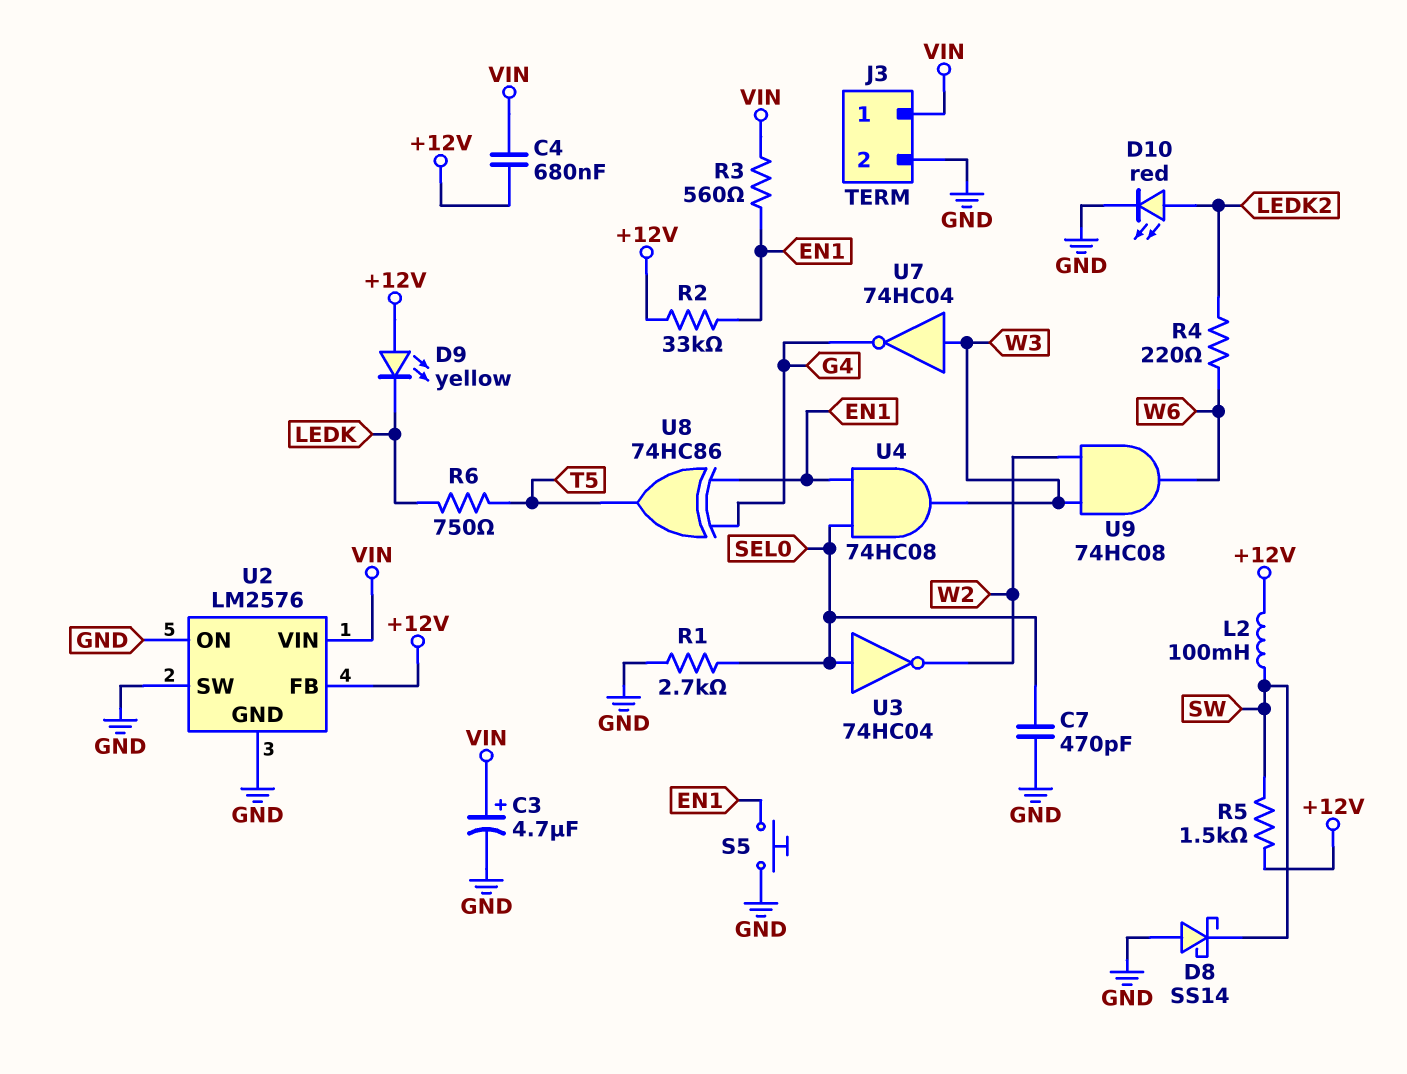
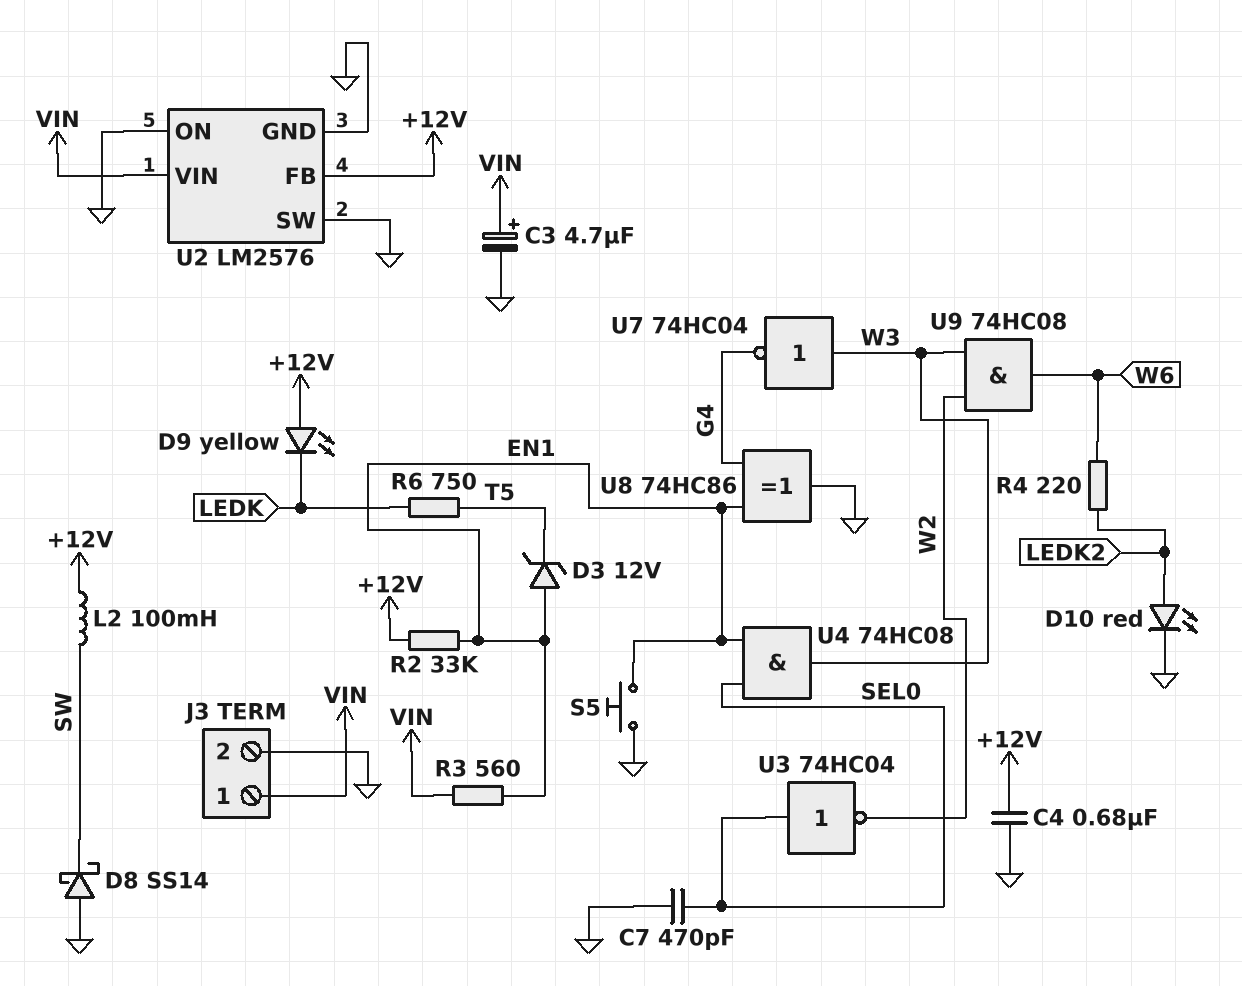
C4: 680nF (+12V, VIN) -> 680nF (+12V, GND)
D3: none -> zener 12V (A EN1, K T5)
R1: 2.7k (GND, SEL0) -> none
R5: 1.5k (+12V, SW) -> none
U8: XOR 74HC86 (in EN1, in G4, out T5) -> XOR 74HC86 (in EN1, in G4, out GND)

